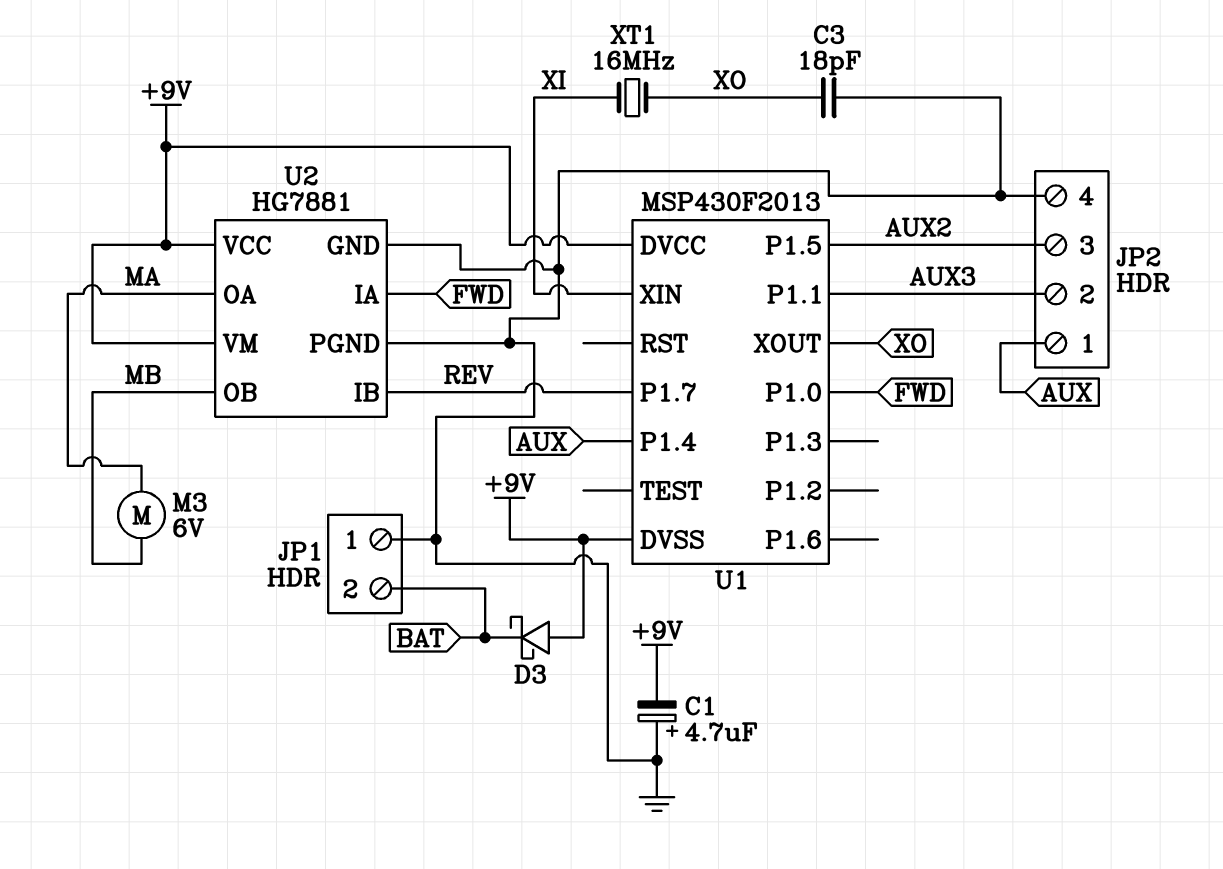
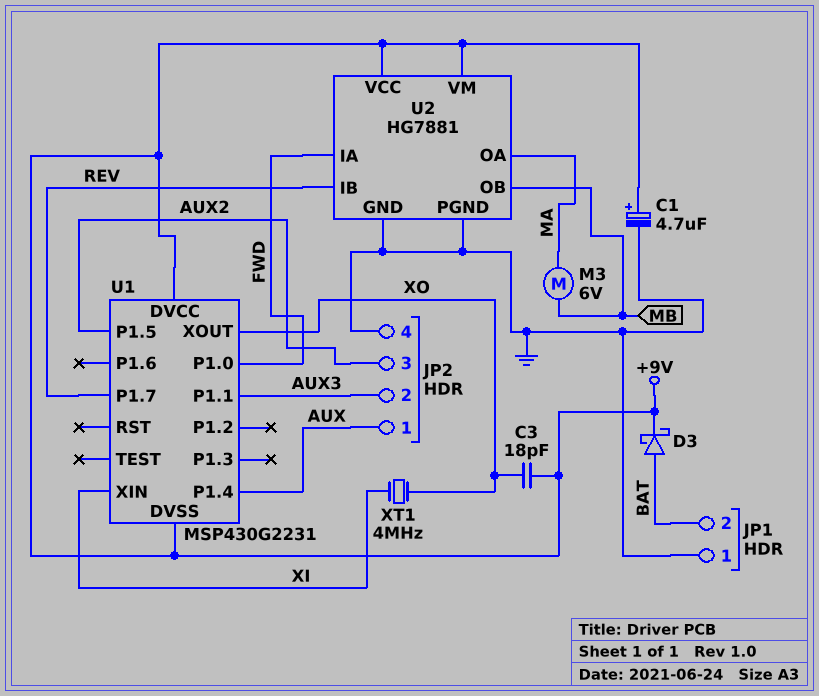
C1: 4.7uF (plus GND, minus +9V) -> 4.7uF (plus +9V, minus GND)
C3: 18pF (GND, XO) -> 18pF (+9V, XO)
D3: schottky (A +9V, K BAT) -> schottky (A BAT, K +9V)
U1: MSP430F2013 -> MSP430G2231
XT1: 16MHz (XI, XO) -> 4MHz (XI, XO)

